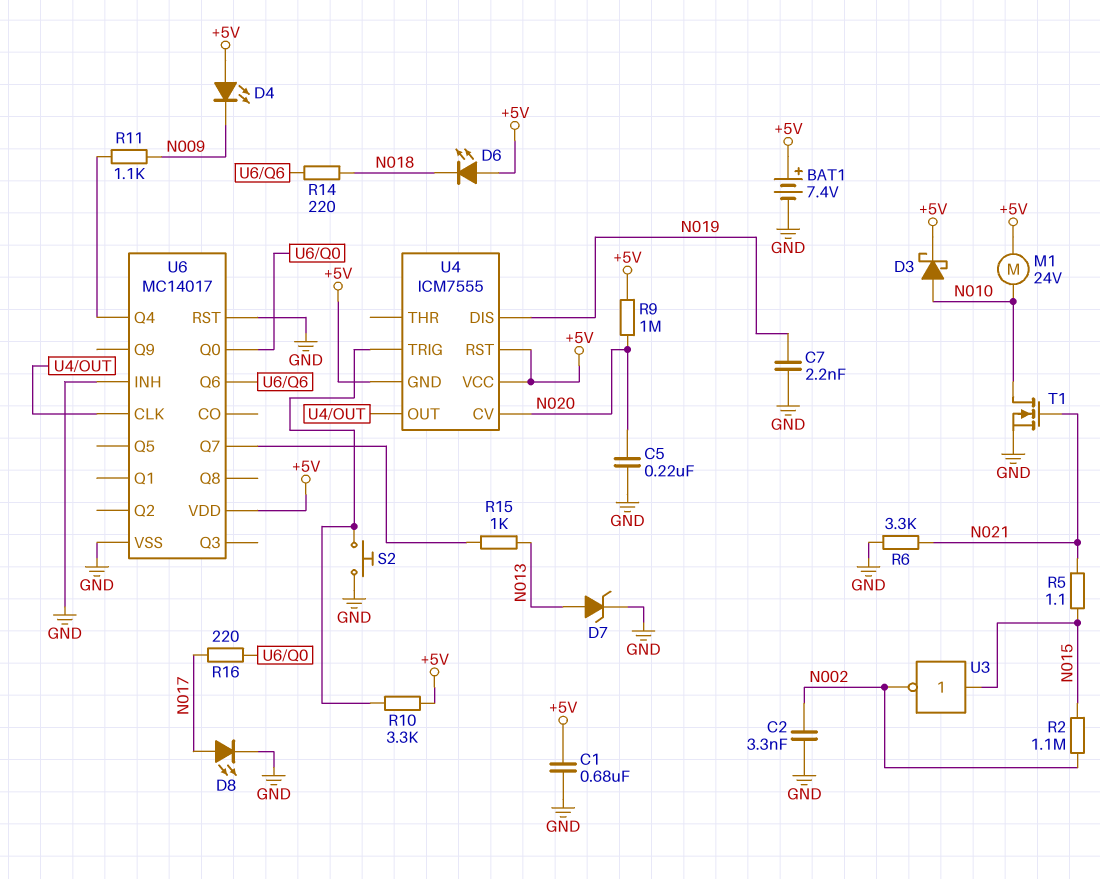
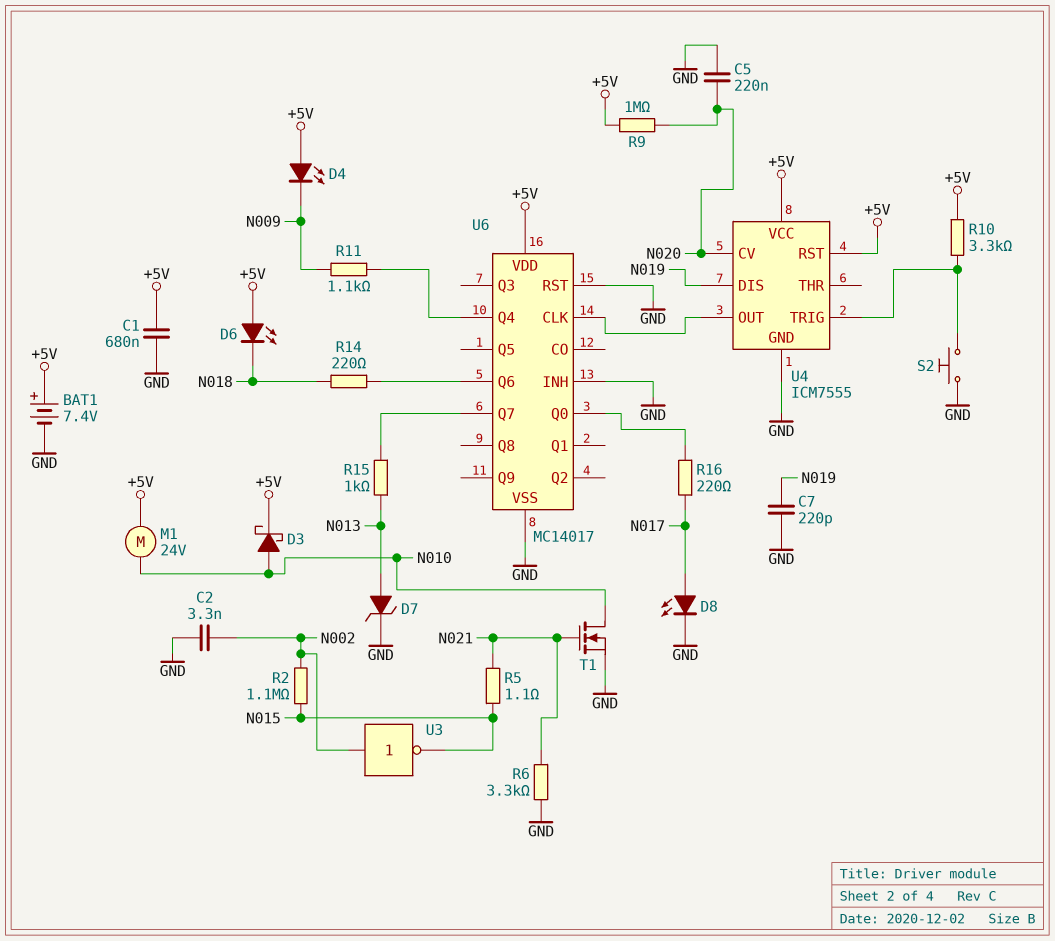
C7: 2.2nF (GND, N019) -> 220pF (GND, N019)
U3: NOT (in N015, out N002) -> NOT (in N002, out N015)
U4 pin GND: +5V -> GND

